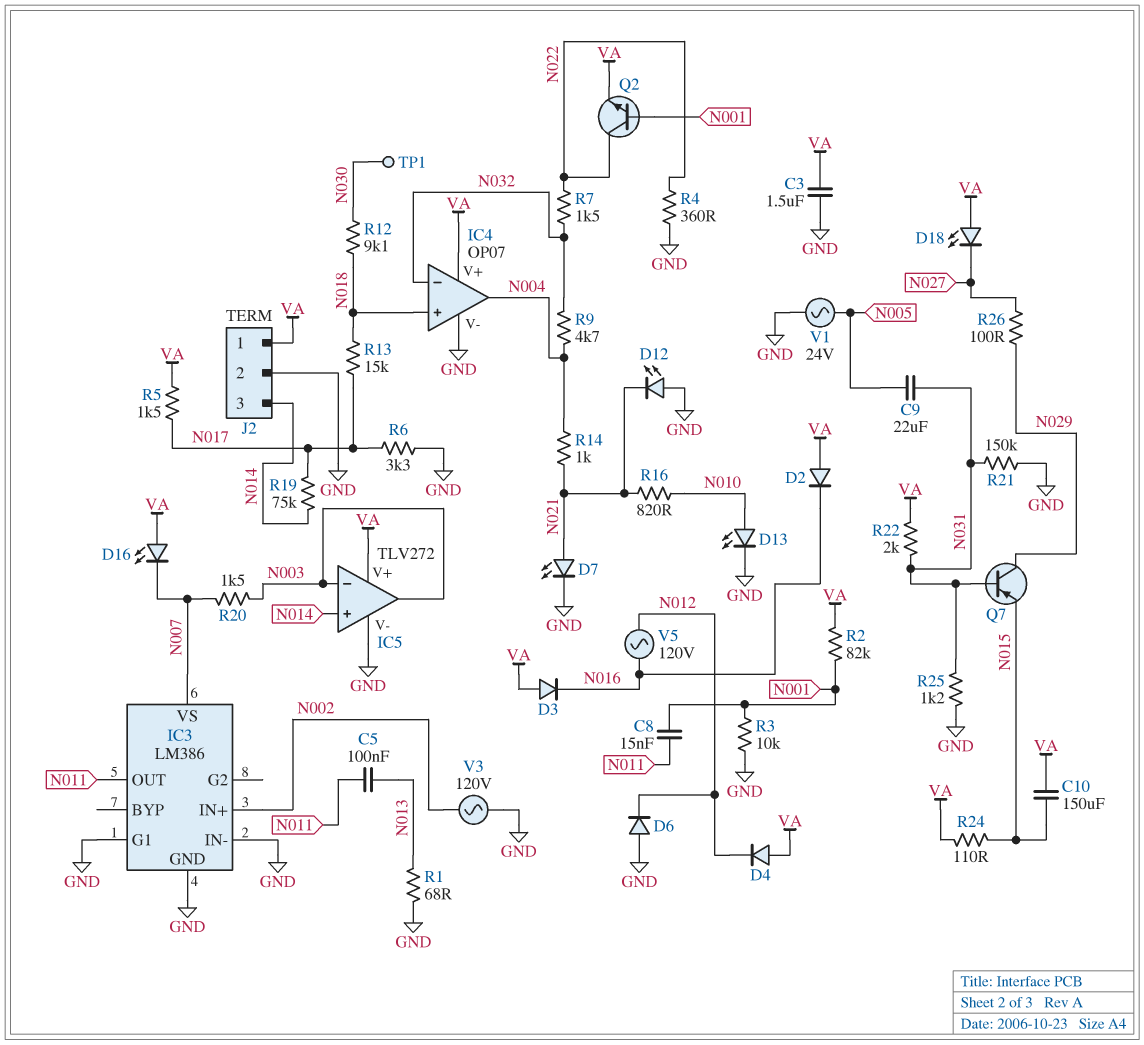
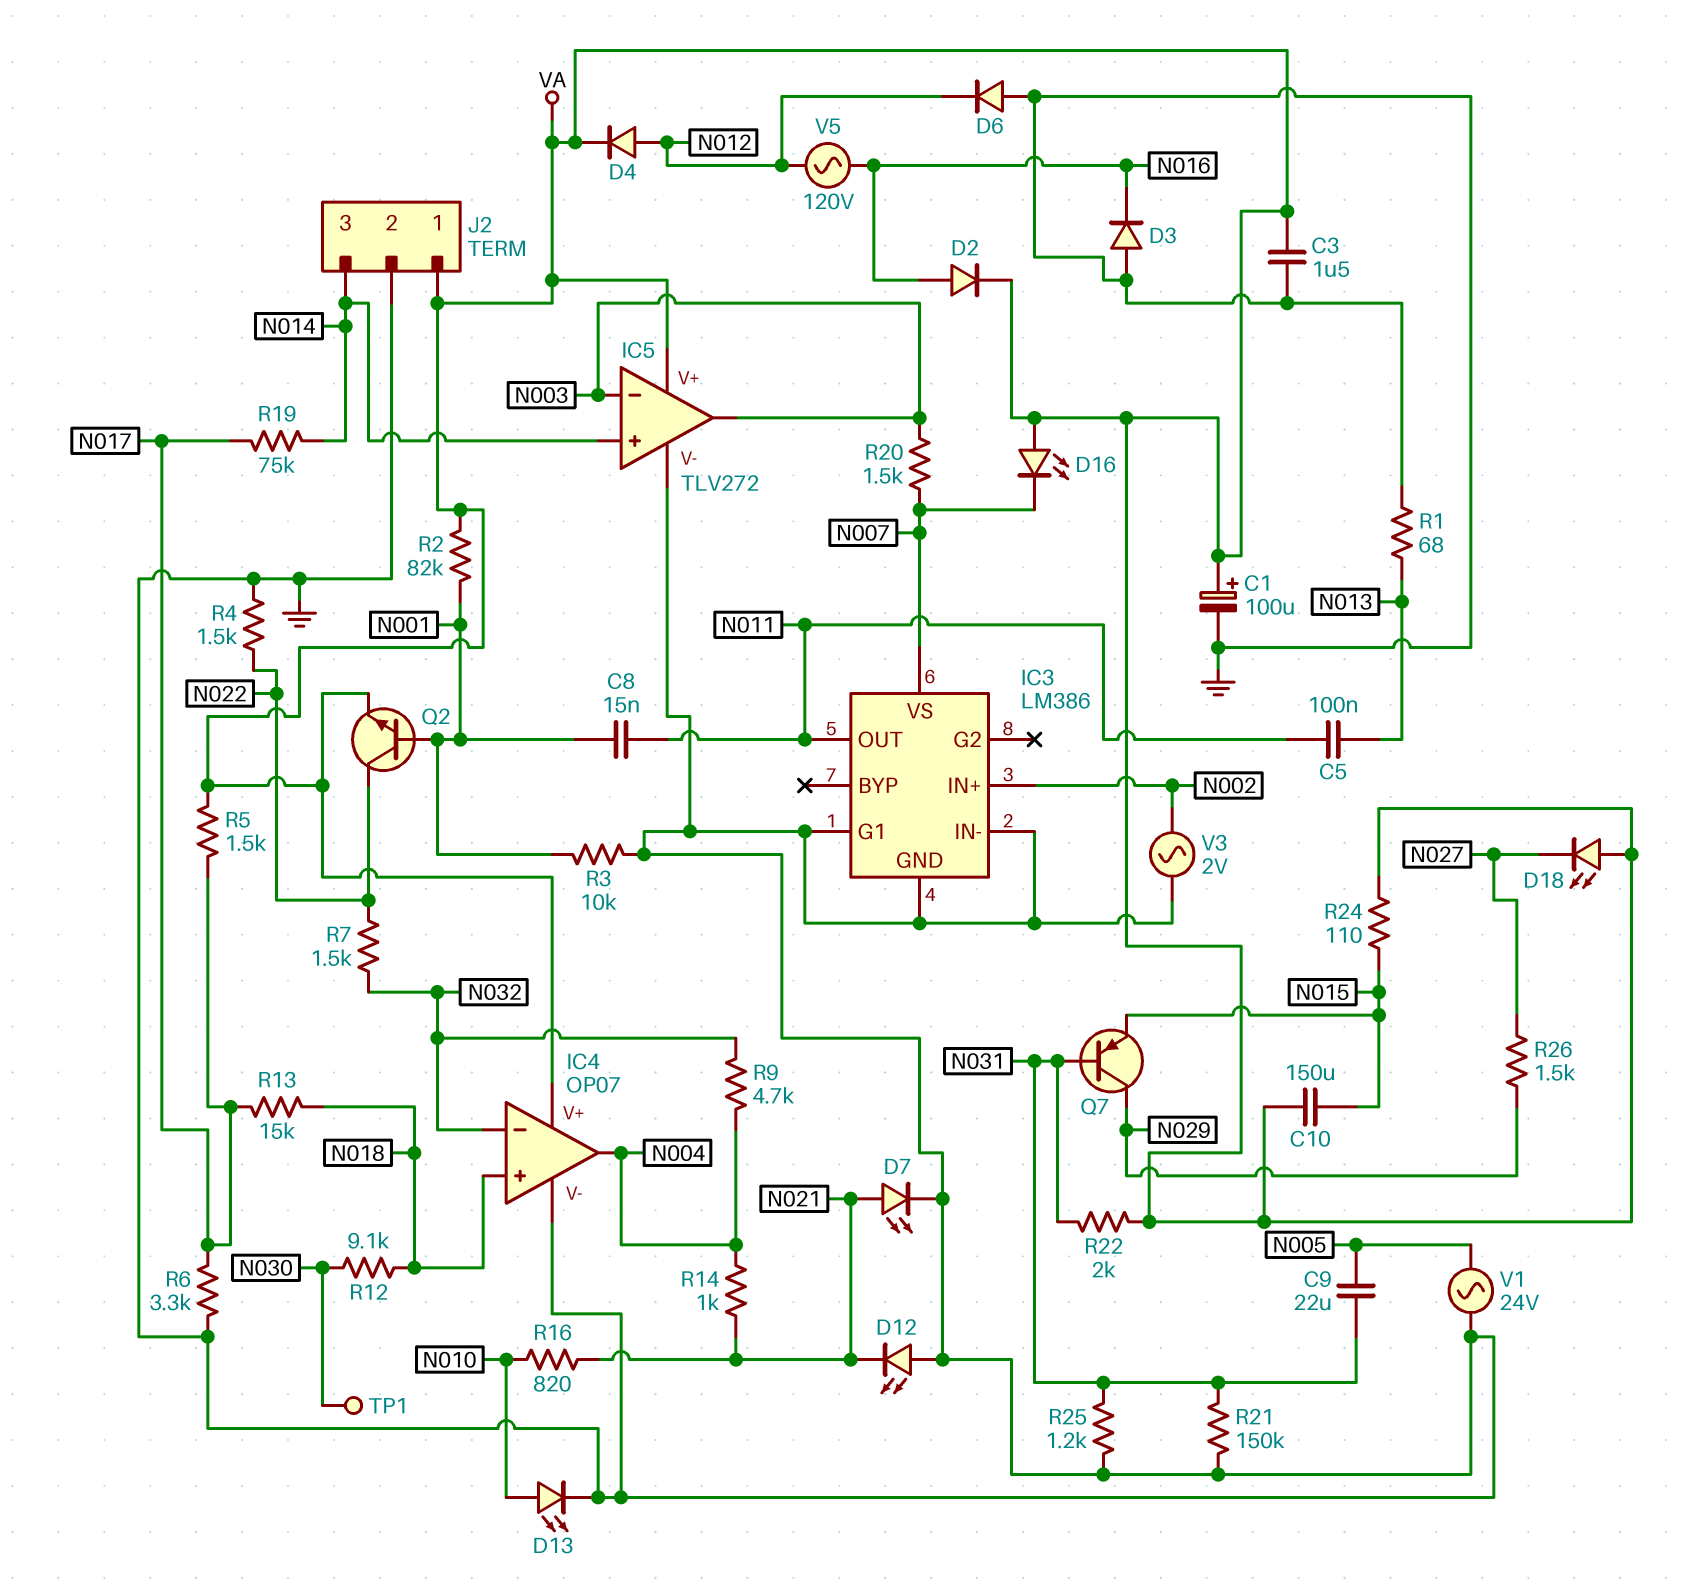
C1: none -> 100uF (plus VA, minus GND)
D2: diode (A VA, K N016) -> diode (A N016, K VA)
D3: diode (A VA, K N016) -> diode (A GND, K N016)
D4: diode (A VA, K N012) -> diode (A N012, K VA)
R4: 360 (GND, N022) -> 1.5k (GND, N022)
R26: 100 (N027, N029) -> 1.5k (N027, N029)
V3: AC 120V (GND, N002) -> AC 2V (GND, N002)

